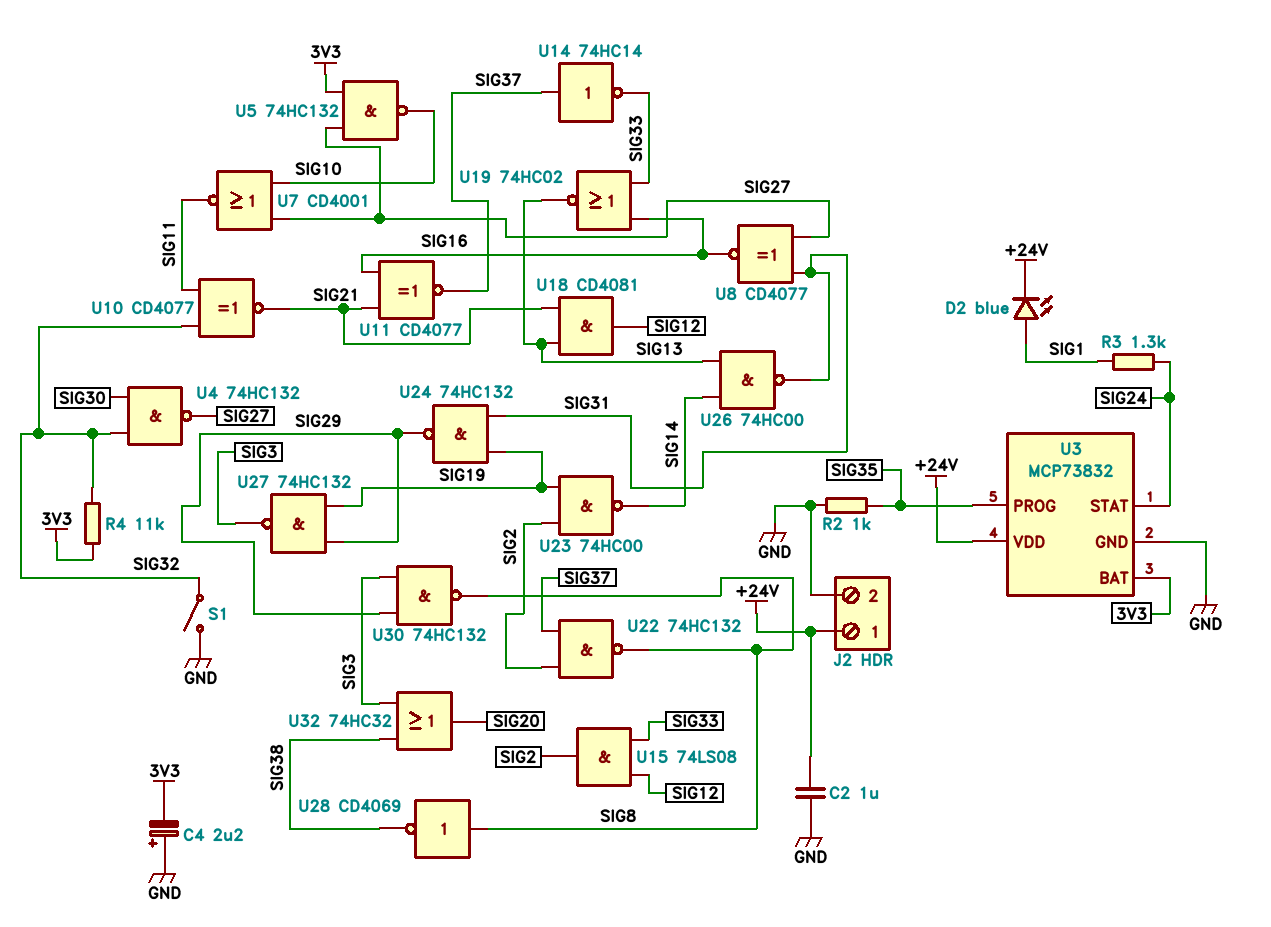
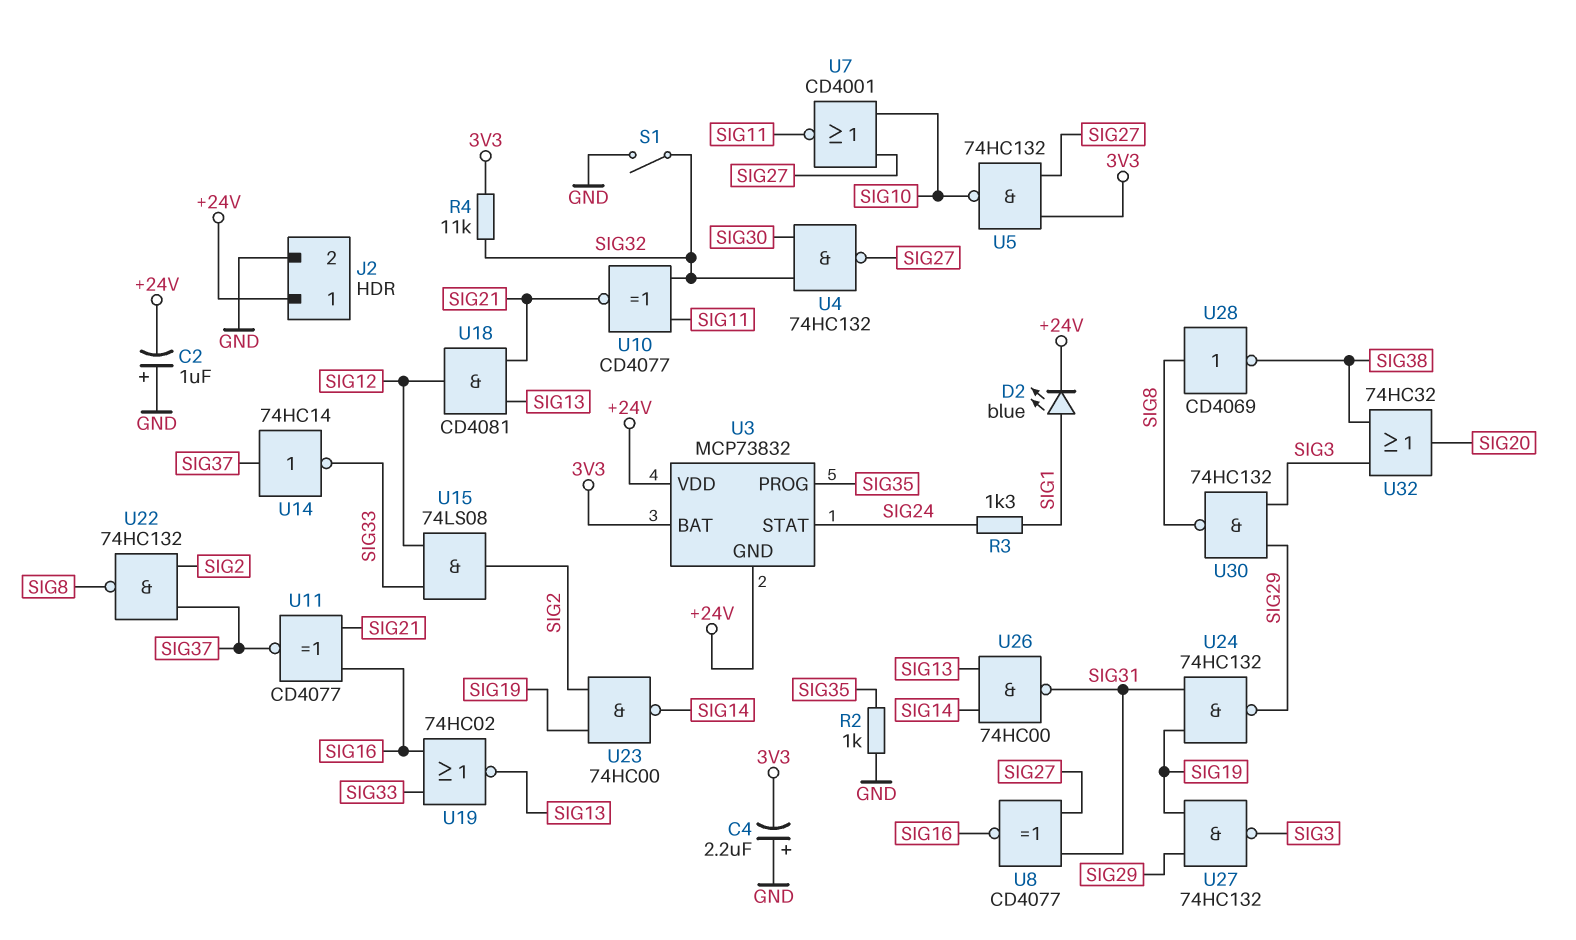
C2: 1uF (+24V, GND) -> 1uF (plus GND, minus +24V)
U3 pin GND: GND -> +24V

